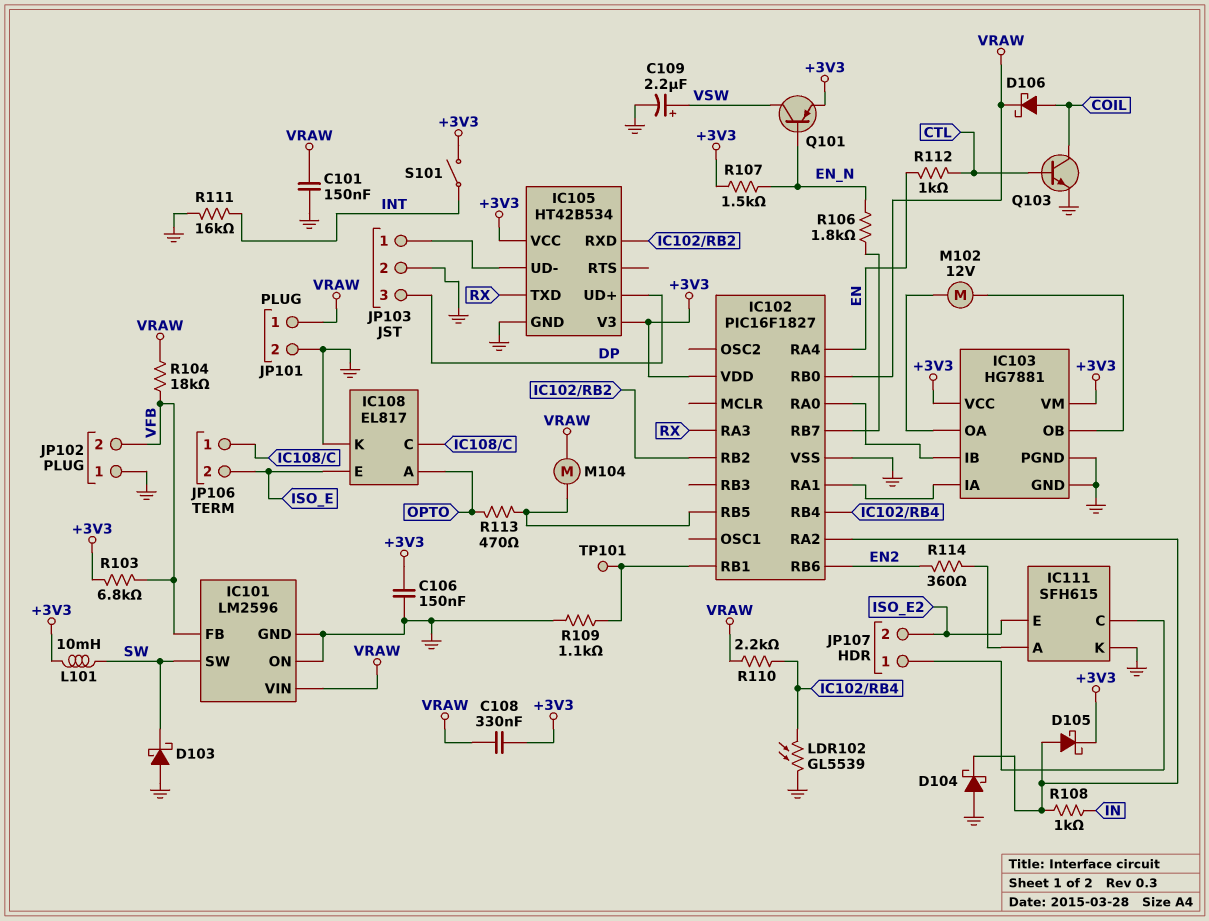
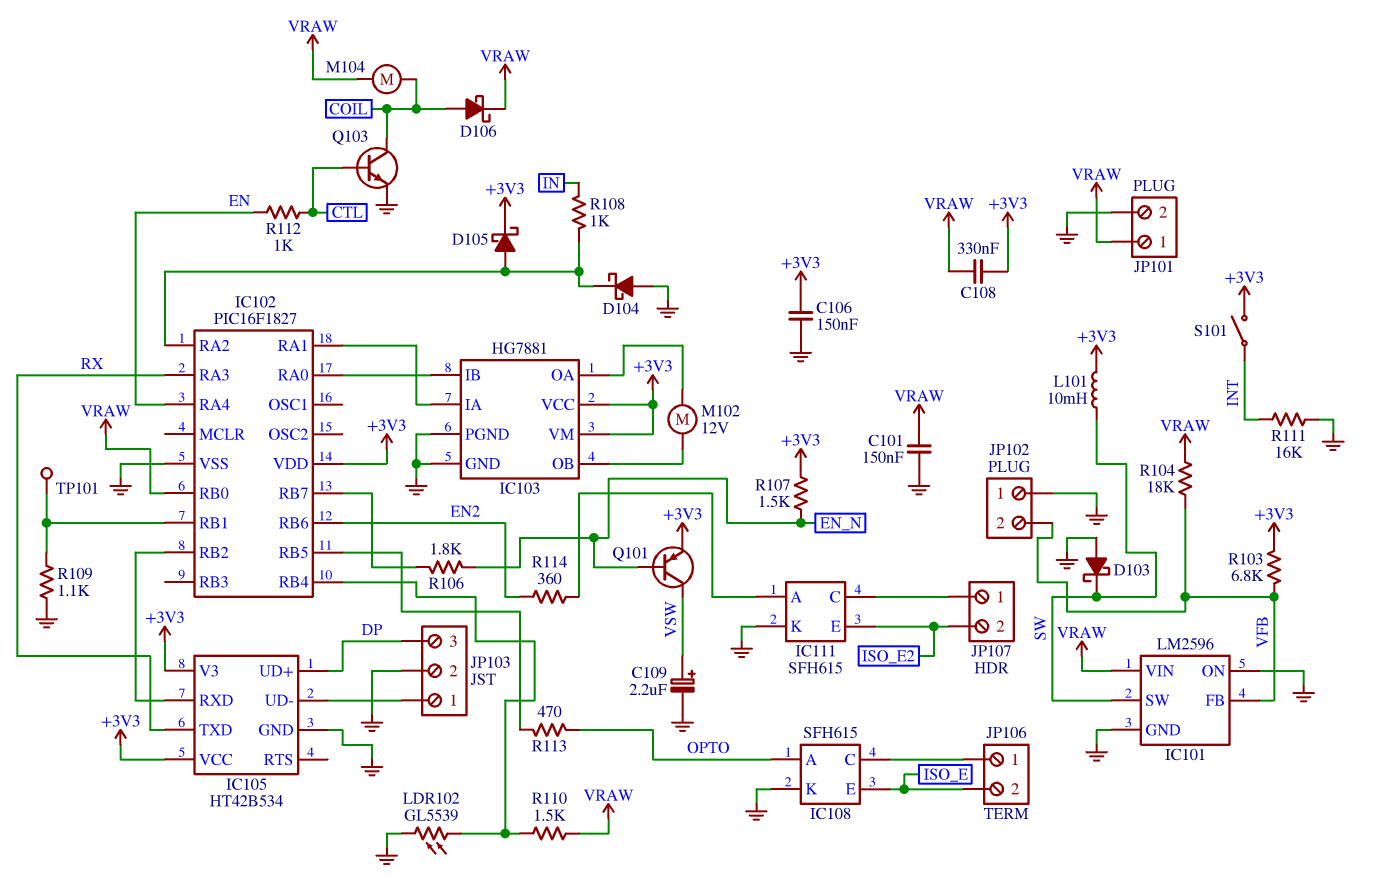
IC108: EL817 -> SFH615
M104: motor (IC102/RB5, VRAW) -> motor (COIL, VRAW)
R110: 2.2k (IC102/RB4, VRAW) -> 1.5k (IC102/RB4, VRAW)

